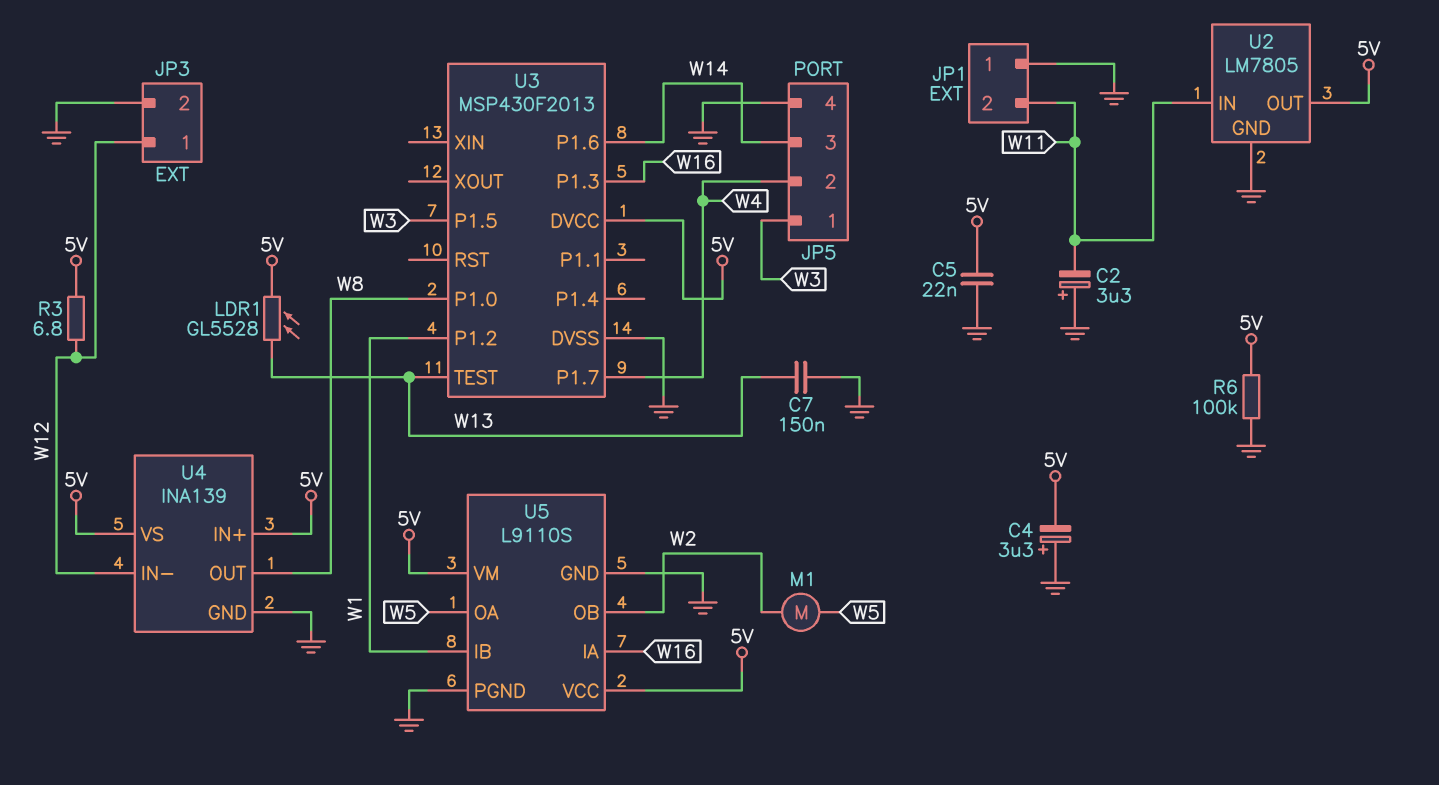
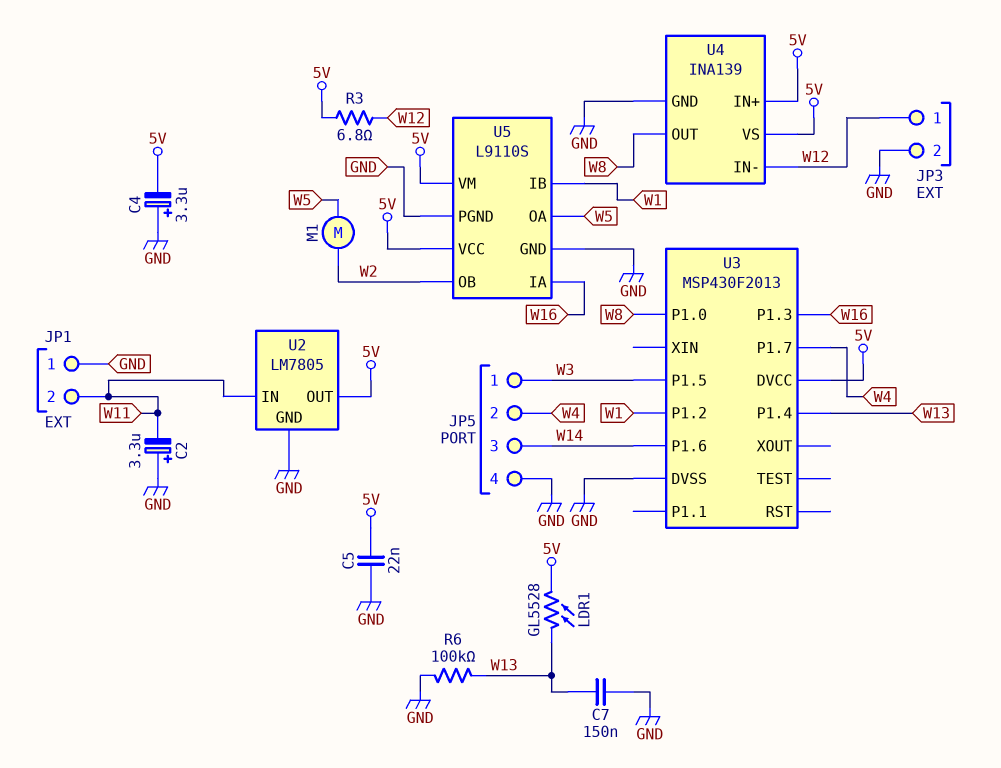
R6: 100k (5V, GND) -> 100k (GND, W13)
U3 pin P1.4: none -> W13
U3 pin TEST: W13 -> none

